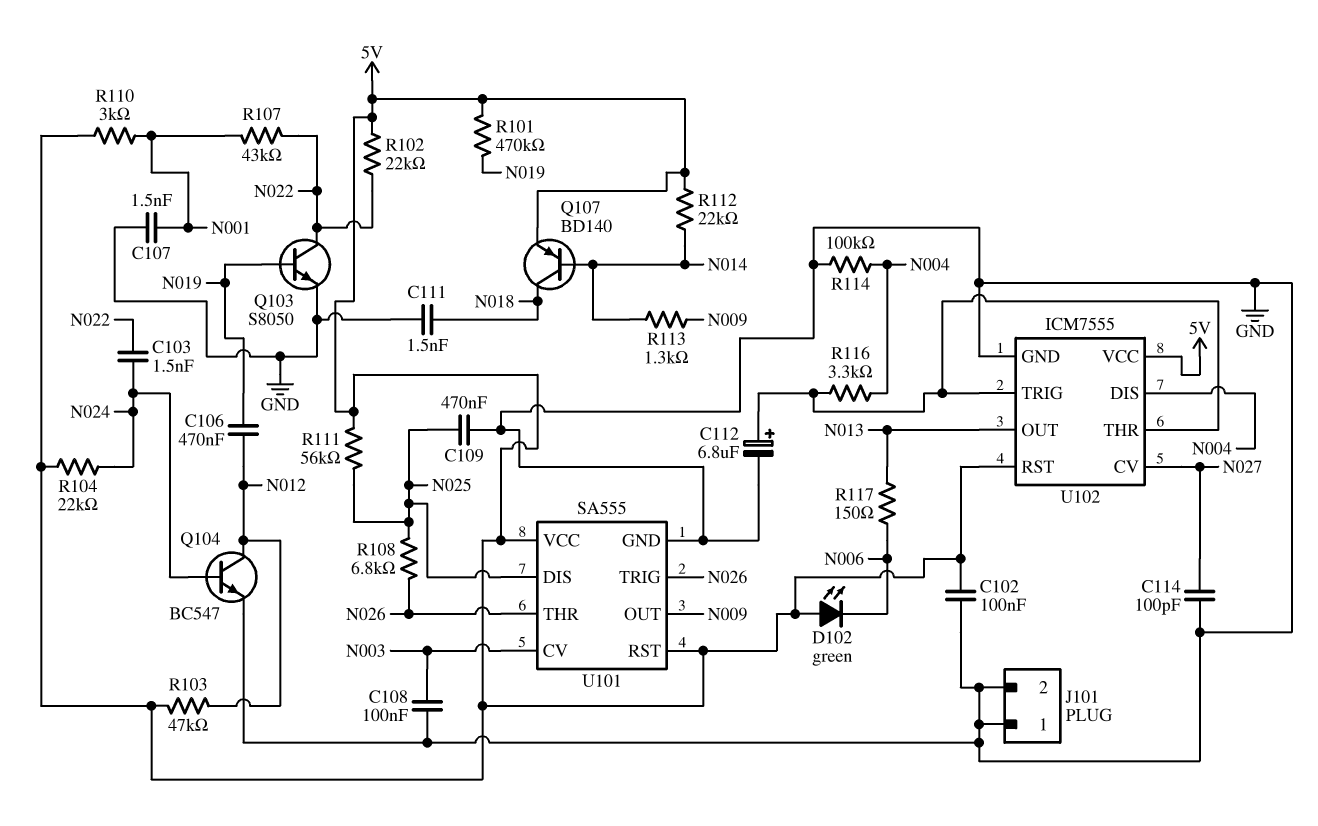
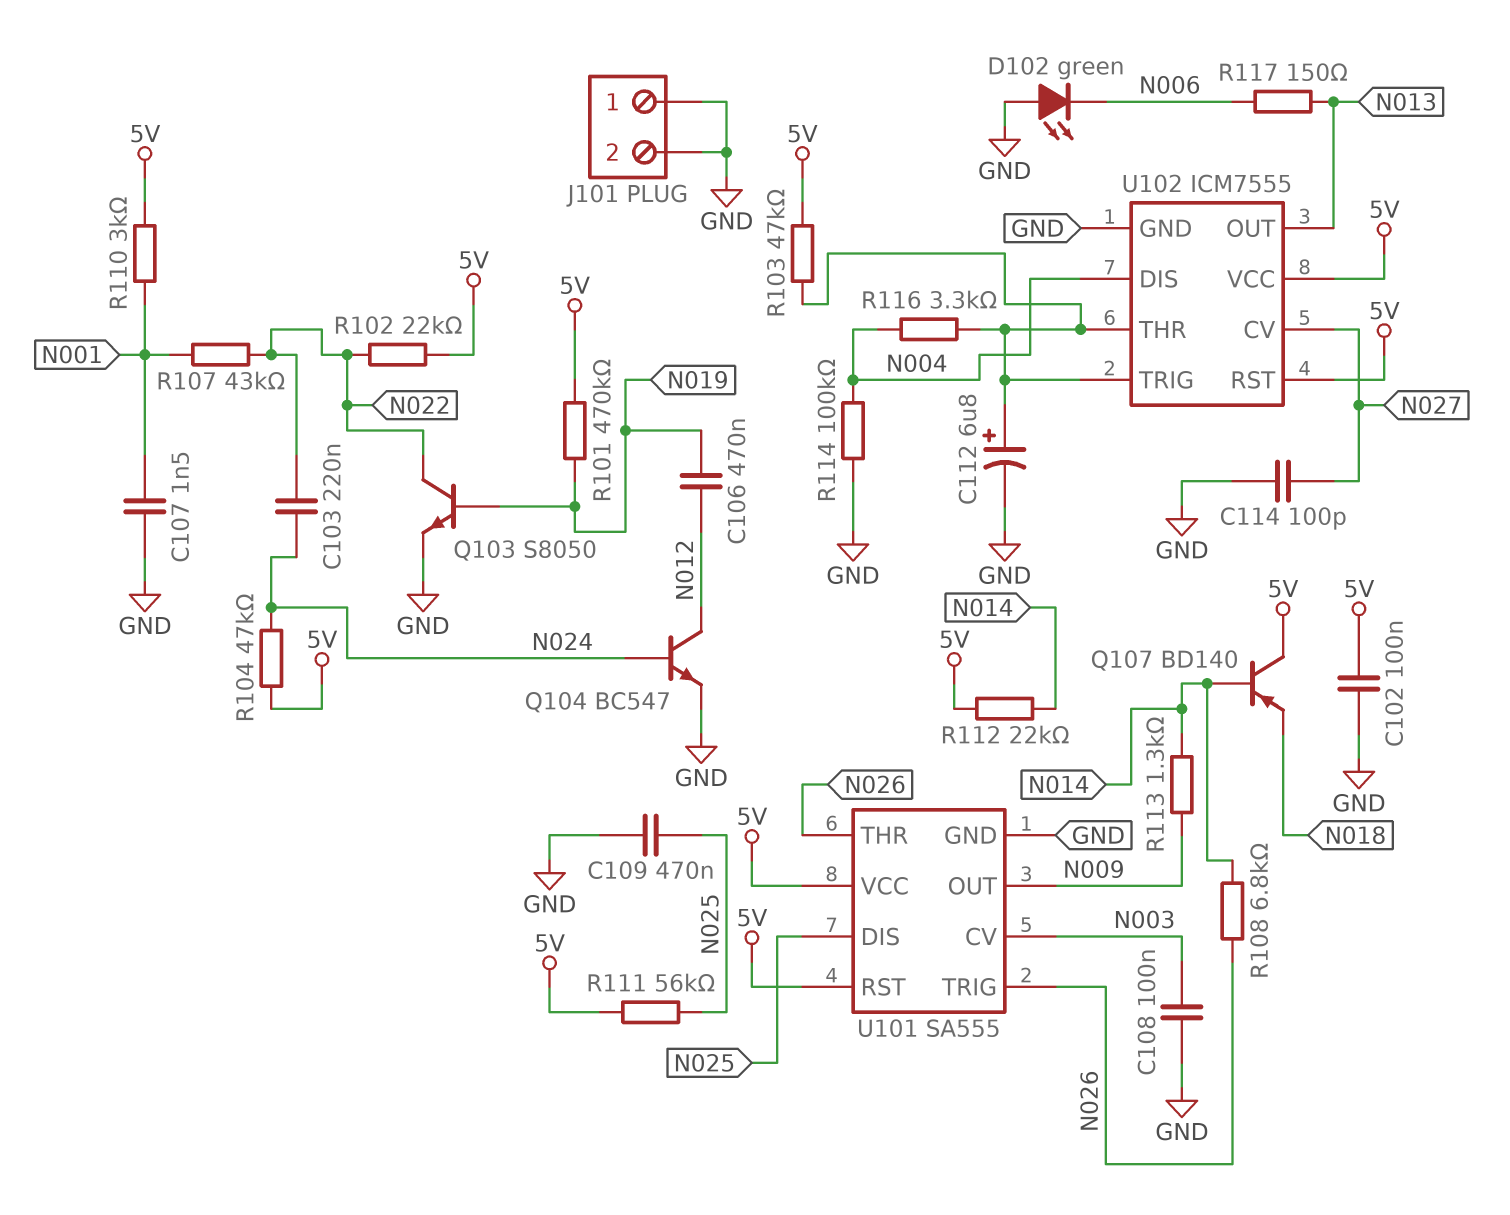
C103: 1.5nF (N022, N024) -> 220nF (N022, N024)
C111: 1.5nF (GND, N018) -> none
D102: LED green (A 5V, K N006) -> LED green (A GND, K N006)
Q107: PNP BD140 (B N014, C N018, E 5V) -> PNP BD140 (B N014, C 5V, E N018)
R103: 47k (5V, N012) -> 47k (5V, U102/THR)
R104: 22k (5V, N024) -> 47k (5V, N024)
R108: 6.8k (N025, N026) -> 6.8k (N014, N026)

